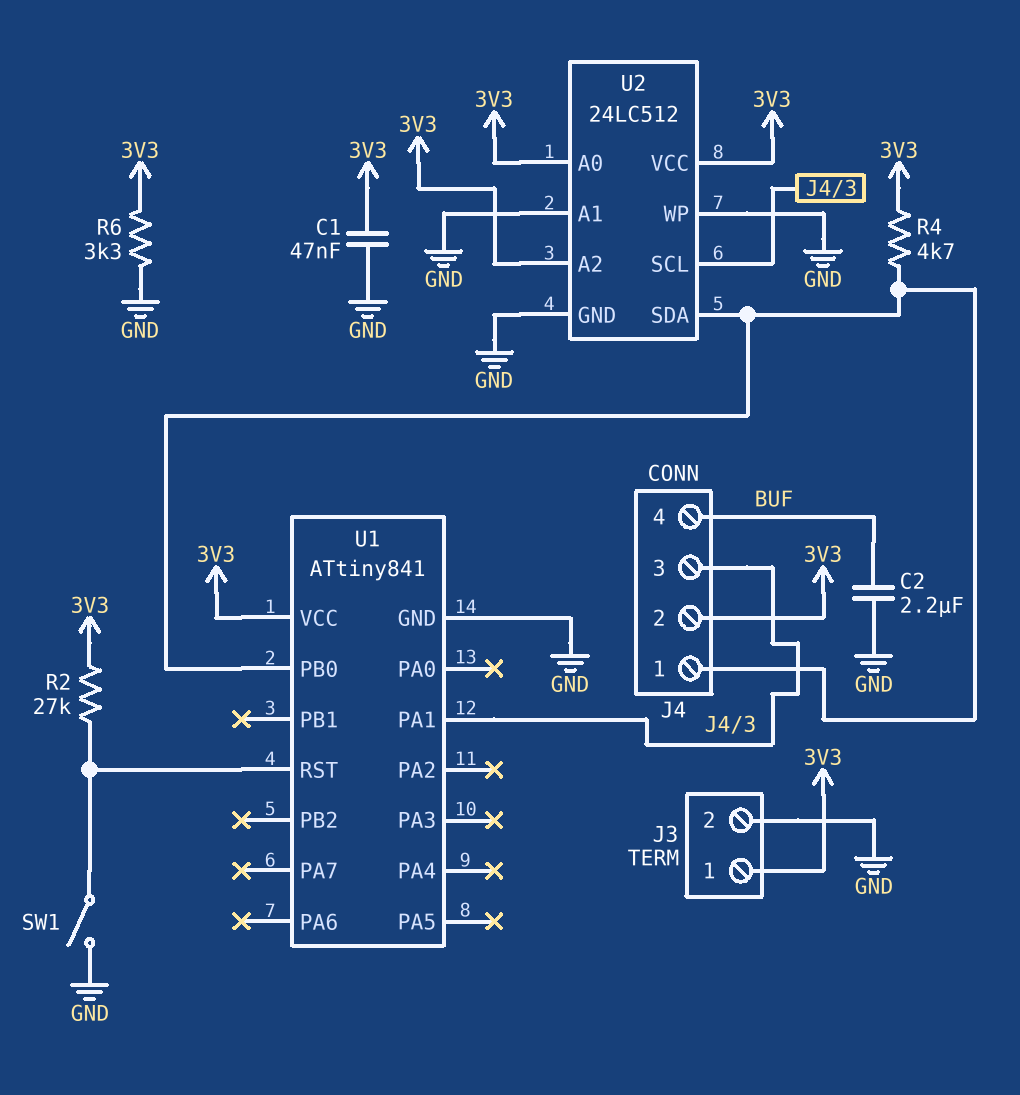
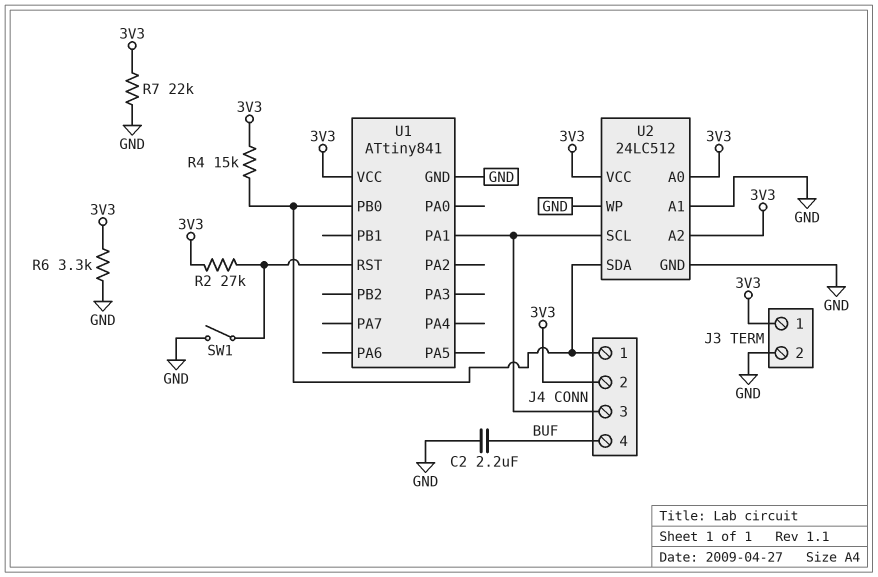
C1: 47nF (3V3, GND) -> none
R4: 4.7k (3V3, J4/1) -> 15k (3V3, J4/1)
R7: none -> 22k (3V3, GND)

